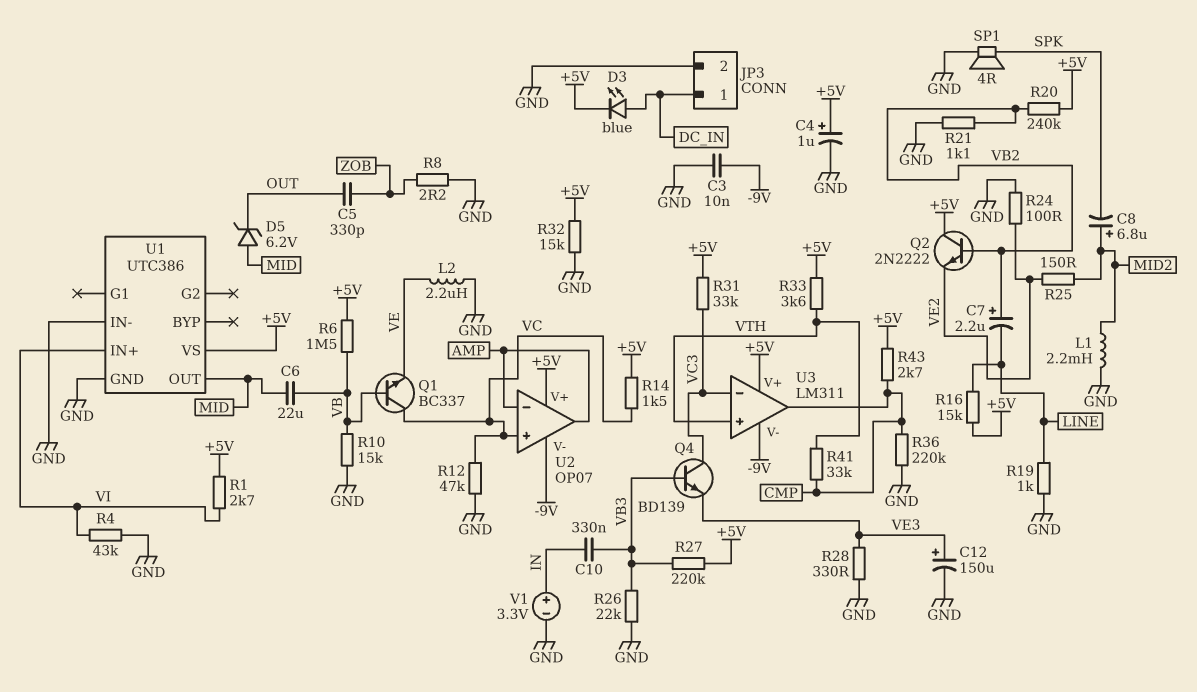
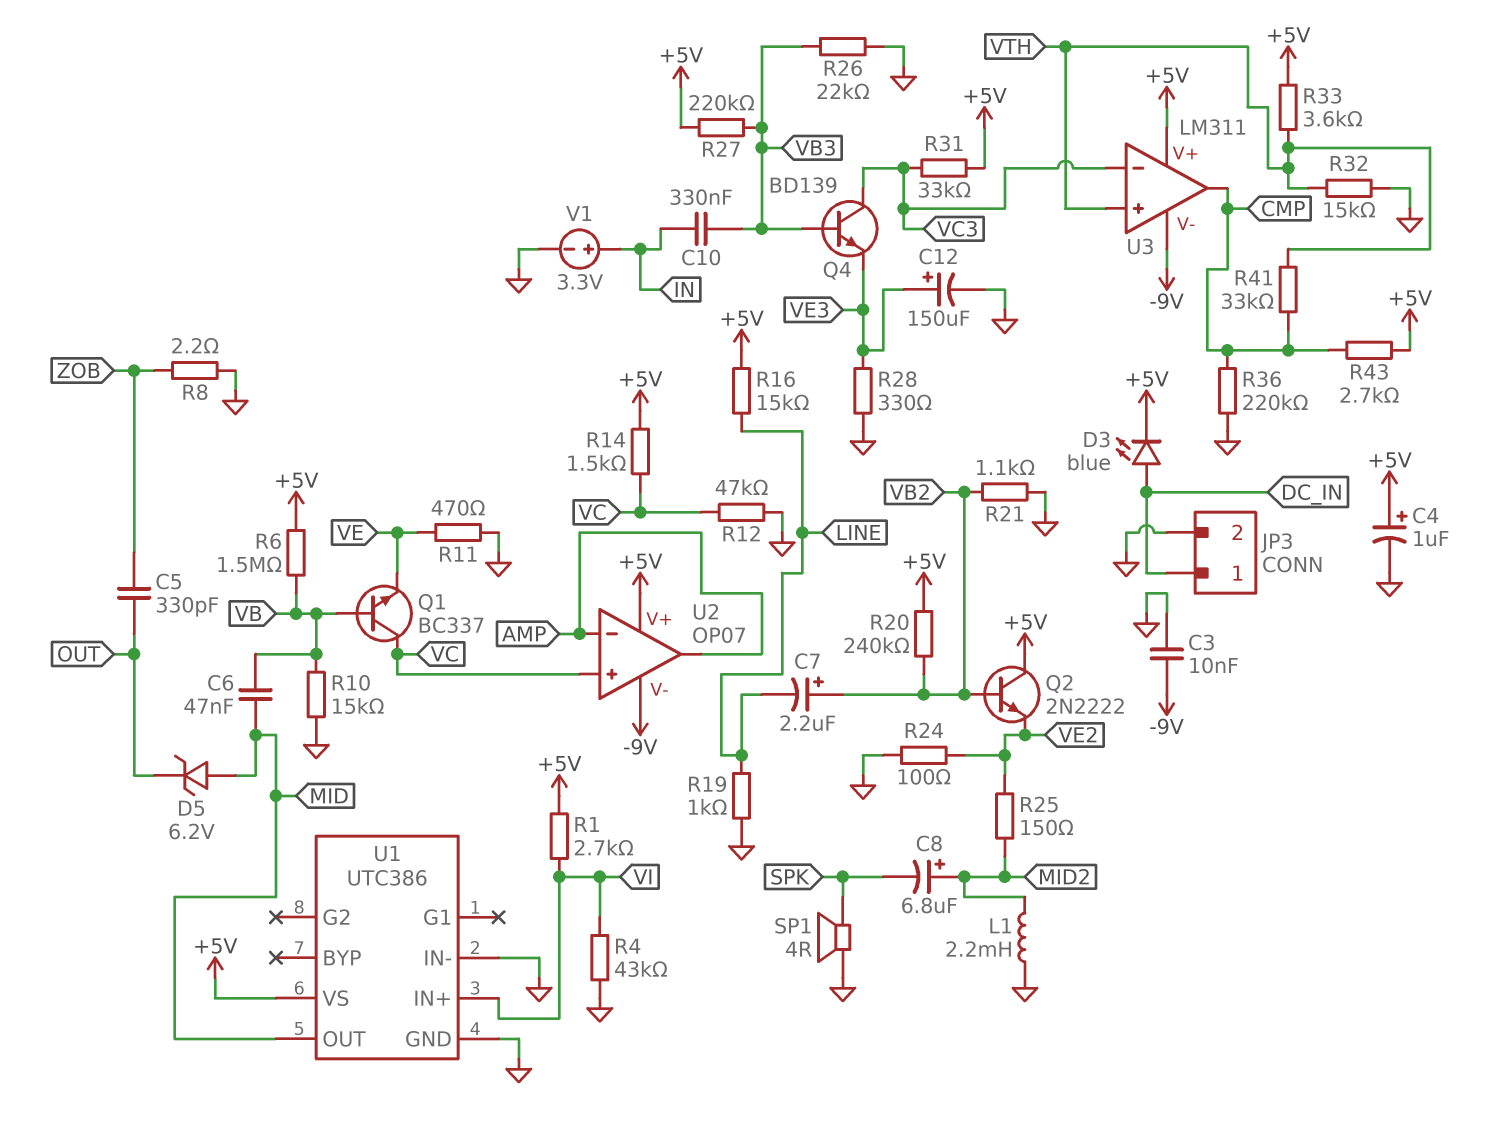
C6: 22uF (MID, VB) -> 47nF (MID, VB)
L2: 2.2uH (GND, VE) -> none
R11: none -> 470 (GND, VE)
R32: 15k (+5V, GND) -> 15k (GND, VTH)

